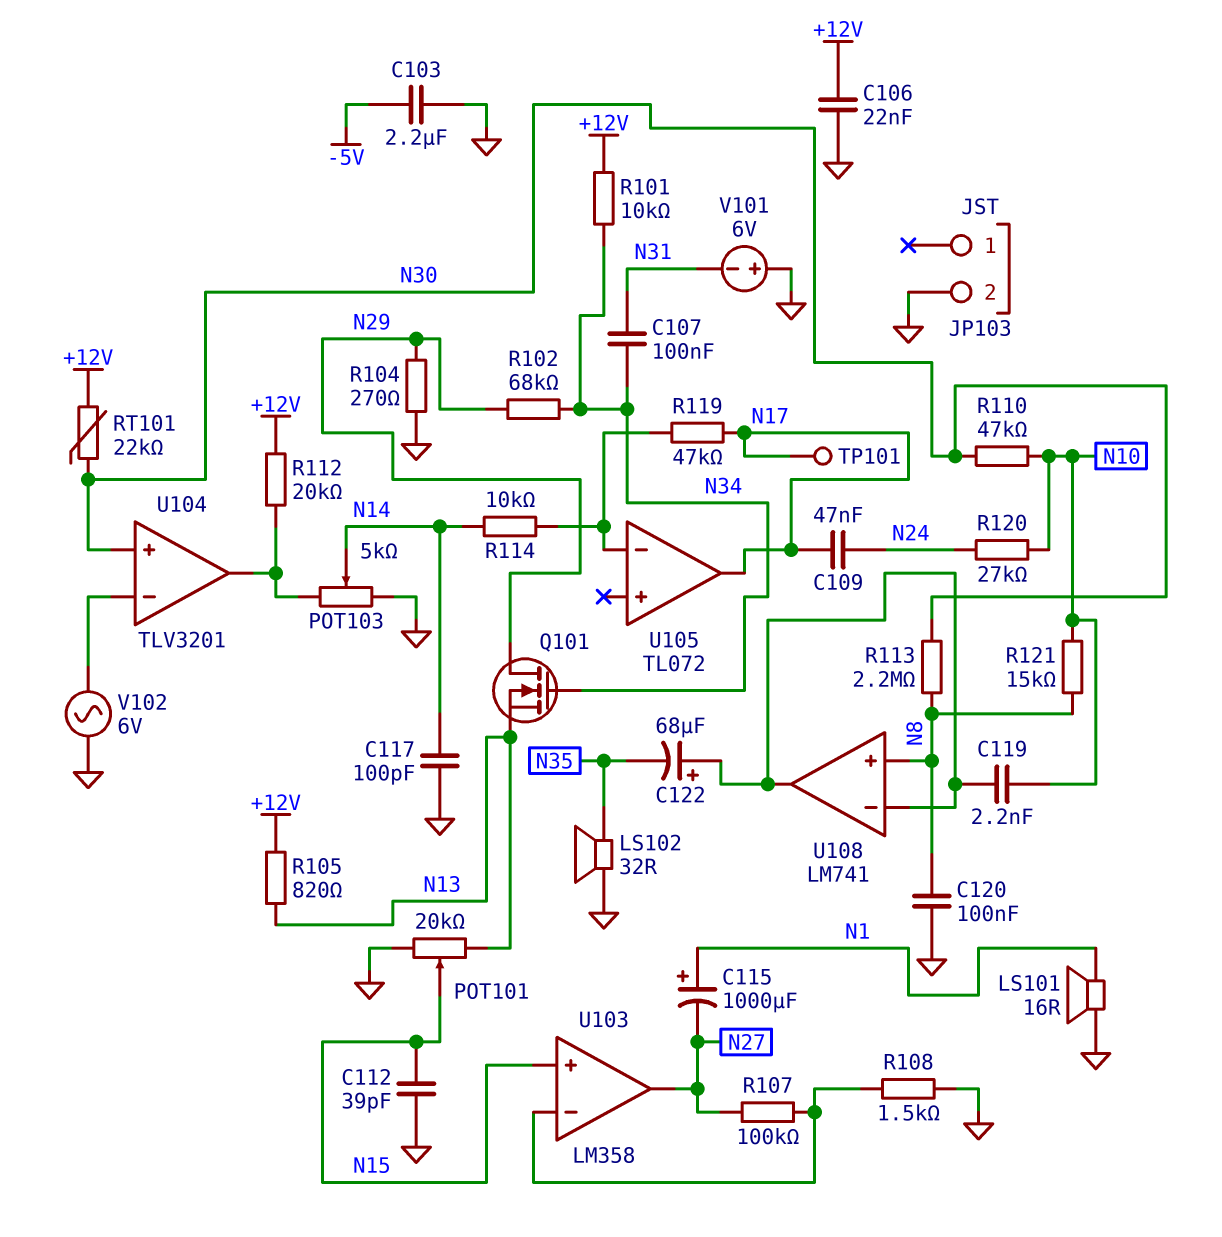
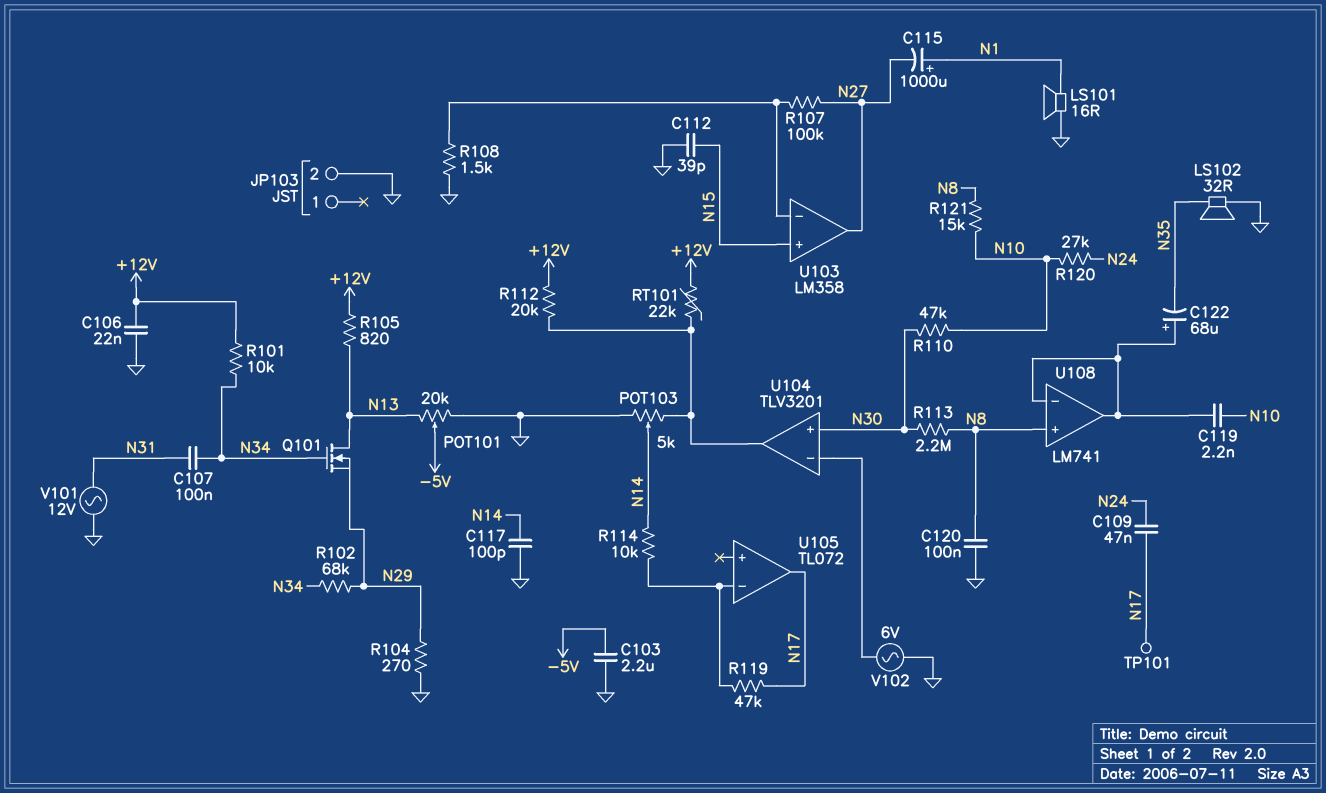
POT101: 20k (GND, N13, wiper N15) -> 20k (GND, N13, wiper -5V)
Q101: NMOS (G N34, D N29, S N13) -> NMOS (G N34, D N13, S N29)
RT101: 22k (+12V, N30) -> 22k (+12V, U104/out)
V101: 6V (plus GND, minus N31) -> AC 12V (GND, N31)

